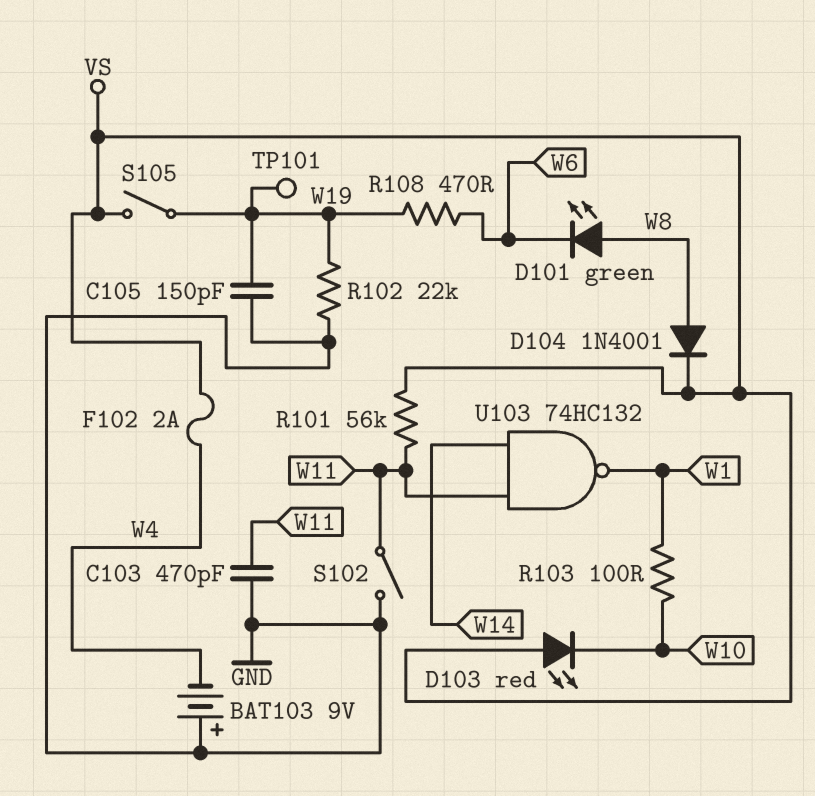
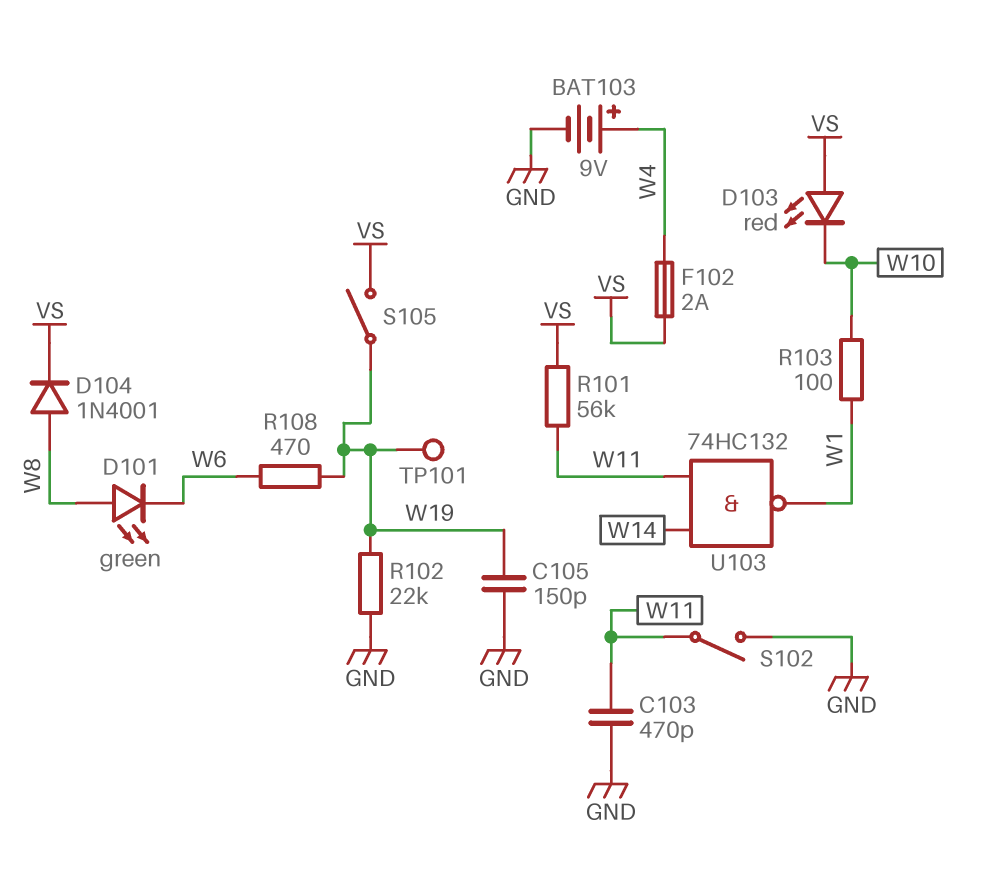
BAT103: 9V (plus GND, minus W4) -> 9V (plus W4, minus GND)

